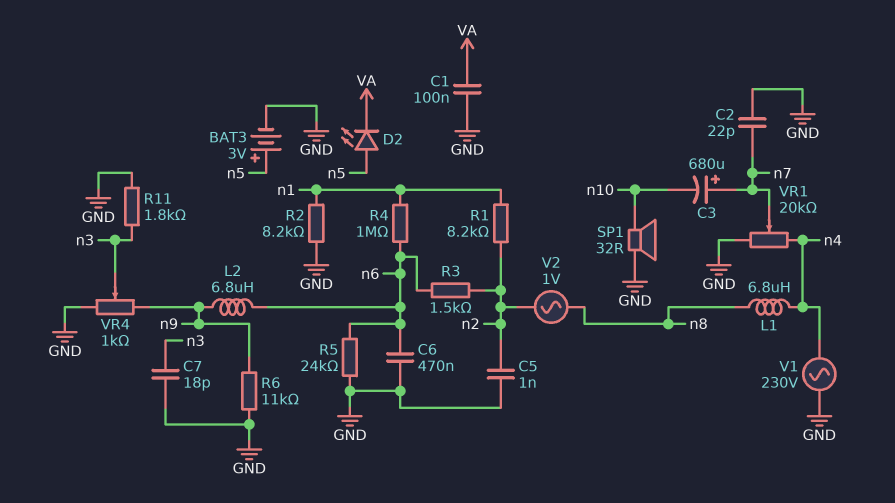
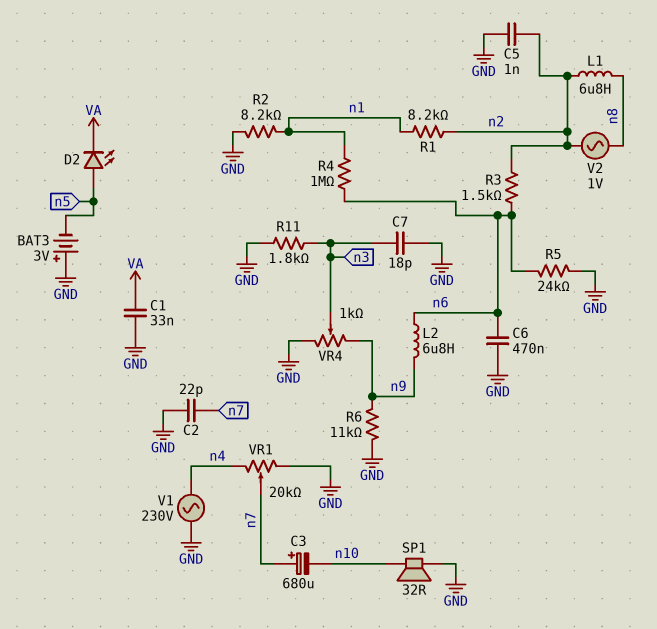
BAT3: 3V (plus n5, minus GND) -> 3V (plus GND, minus n5)
C1: 100nF (GND, VA) -> 33nF (GND, VA)
L1: 6.8uH (n4, n8) -> 6.8uH (n2, n8)

